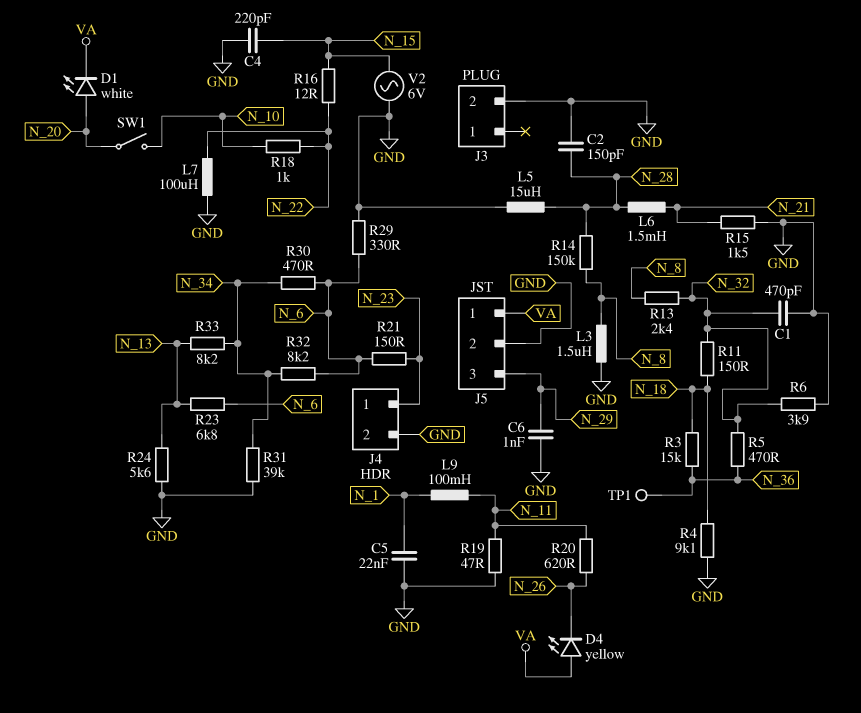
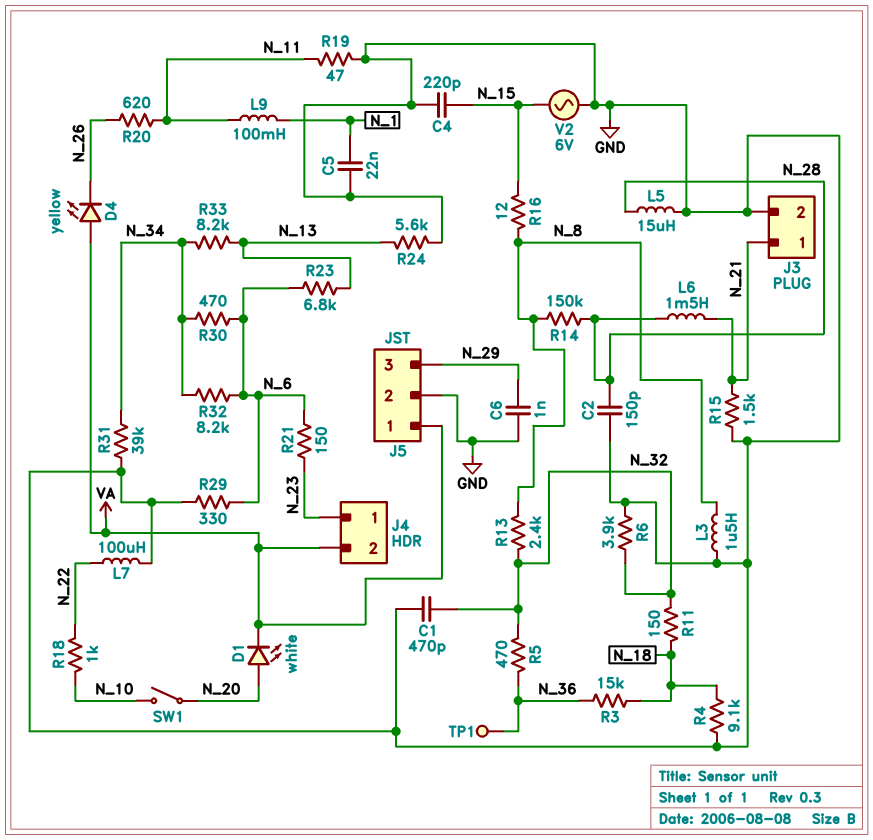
J3 pin 1: none -> N_21
J4 pin 2: GND -> VA
R16: 12 (N_15, N_22) -> 12 (N_8, N_15)

